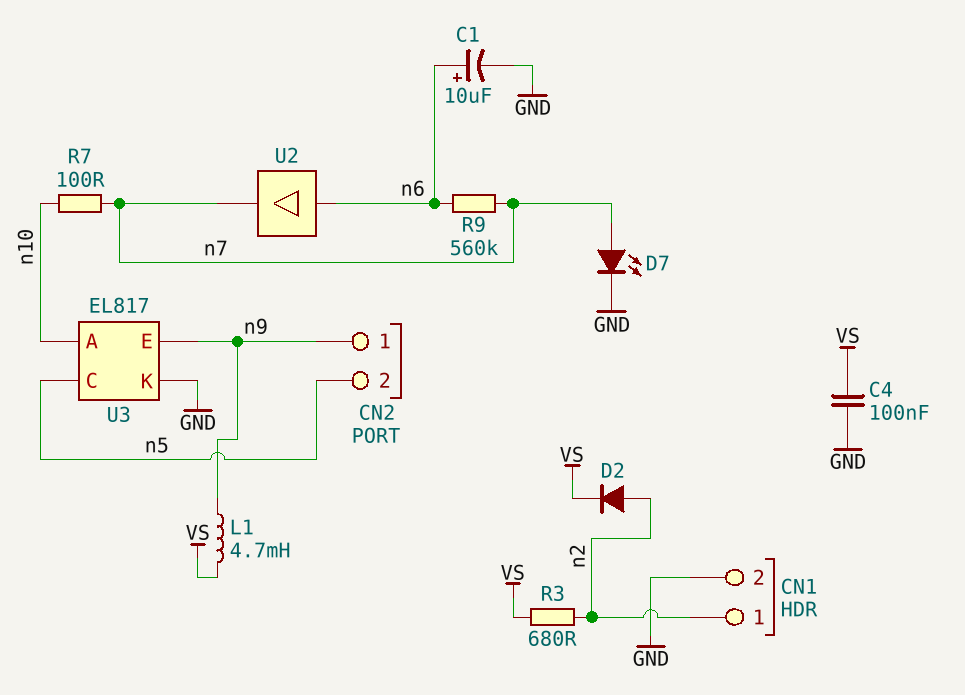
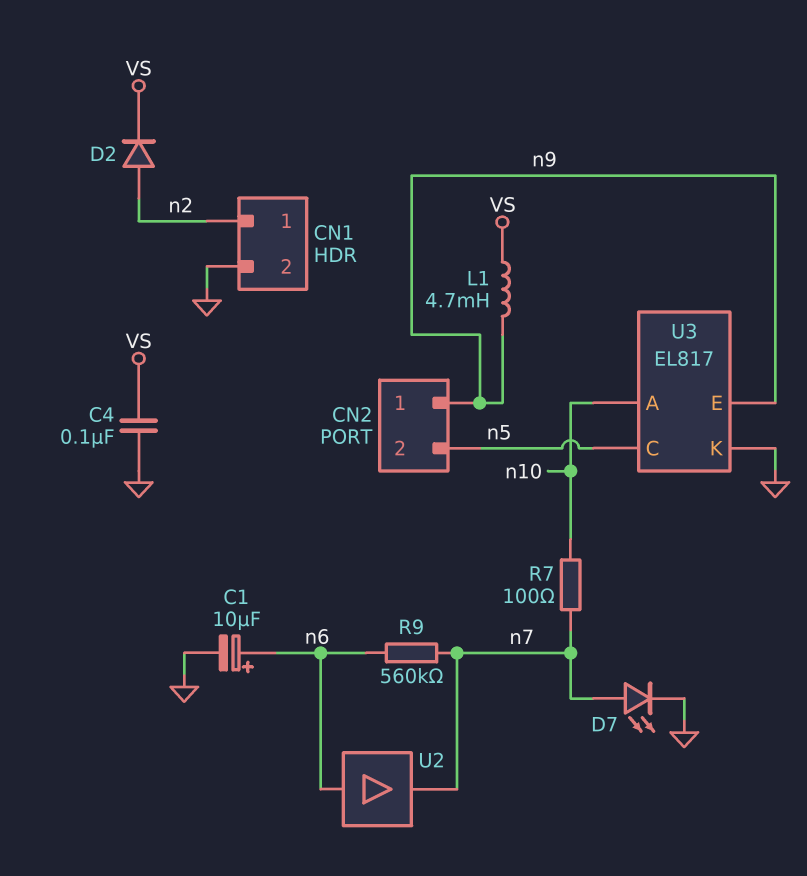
R3: 680 (VS, n2) -> none

